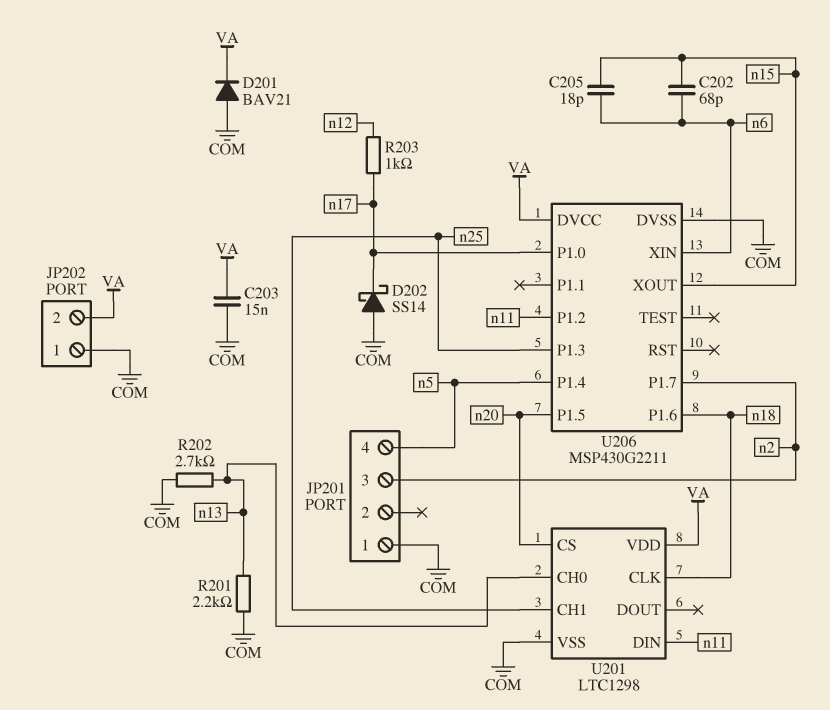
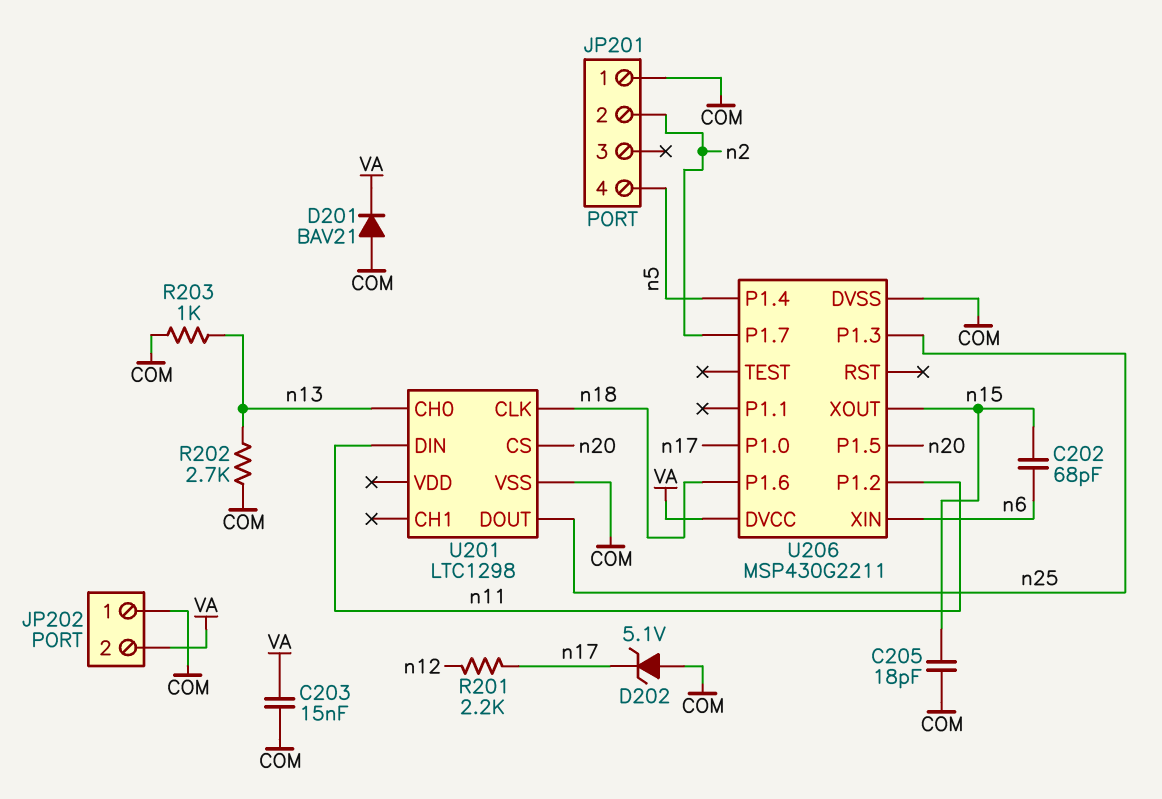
C205: 18pF (n6, n15) -> 18pF (COM, n15)
D202: schottky SS14 (A COM, K n17) -> zener 5.1V (A COM, K n17)
JP201 pin 2: none -> n2
JP201 pin 3: n2 -> none
R201: 2.2k (COM, n13) -> 2.2k (n12, n17)
R203: 1k (n12, n17) -> 1k (COM, n13)
U201 pin CH1: n25 -> none
U201 pin DOUT: none -> n25
U201 pin VDD: VA -> none

